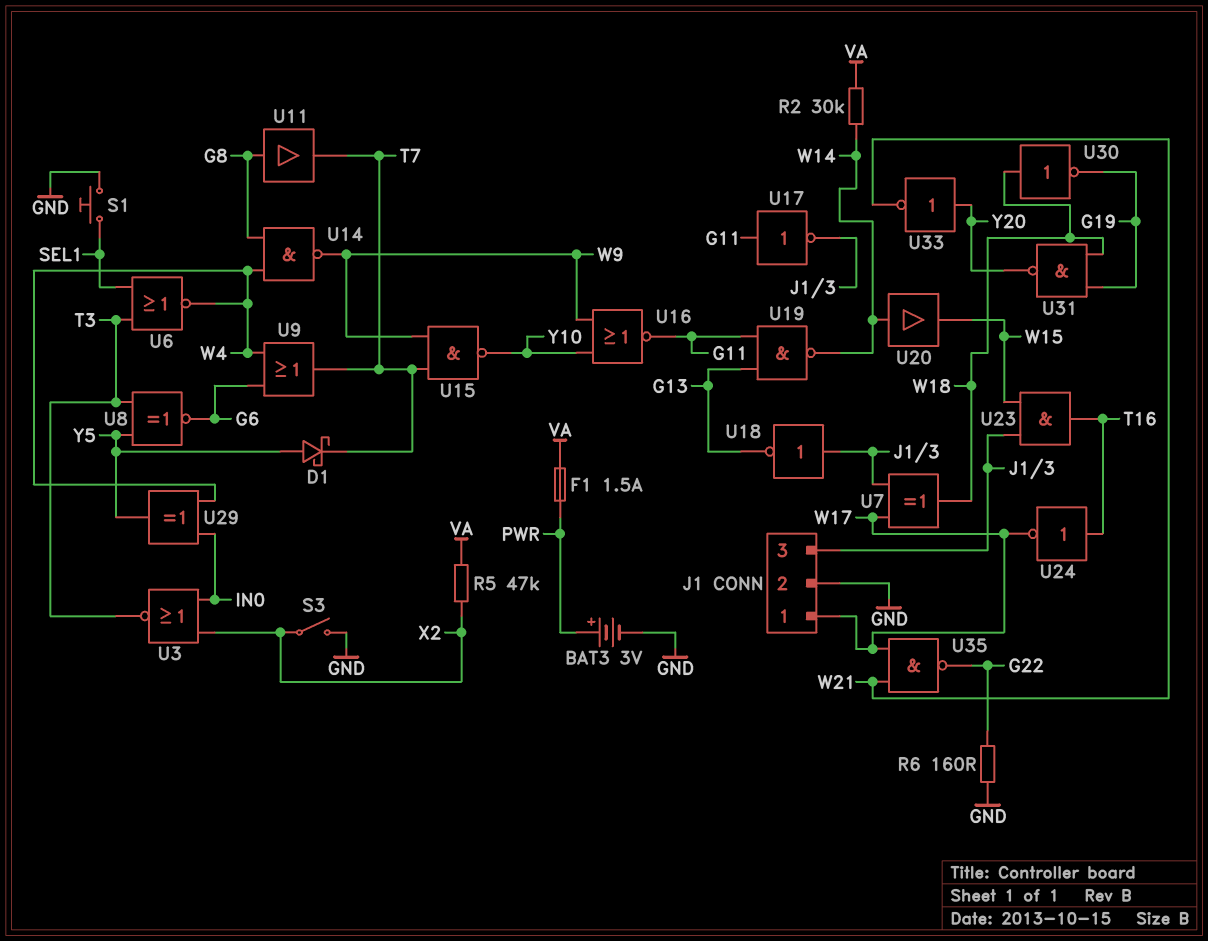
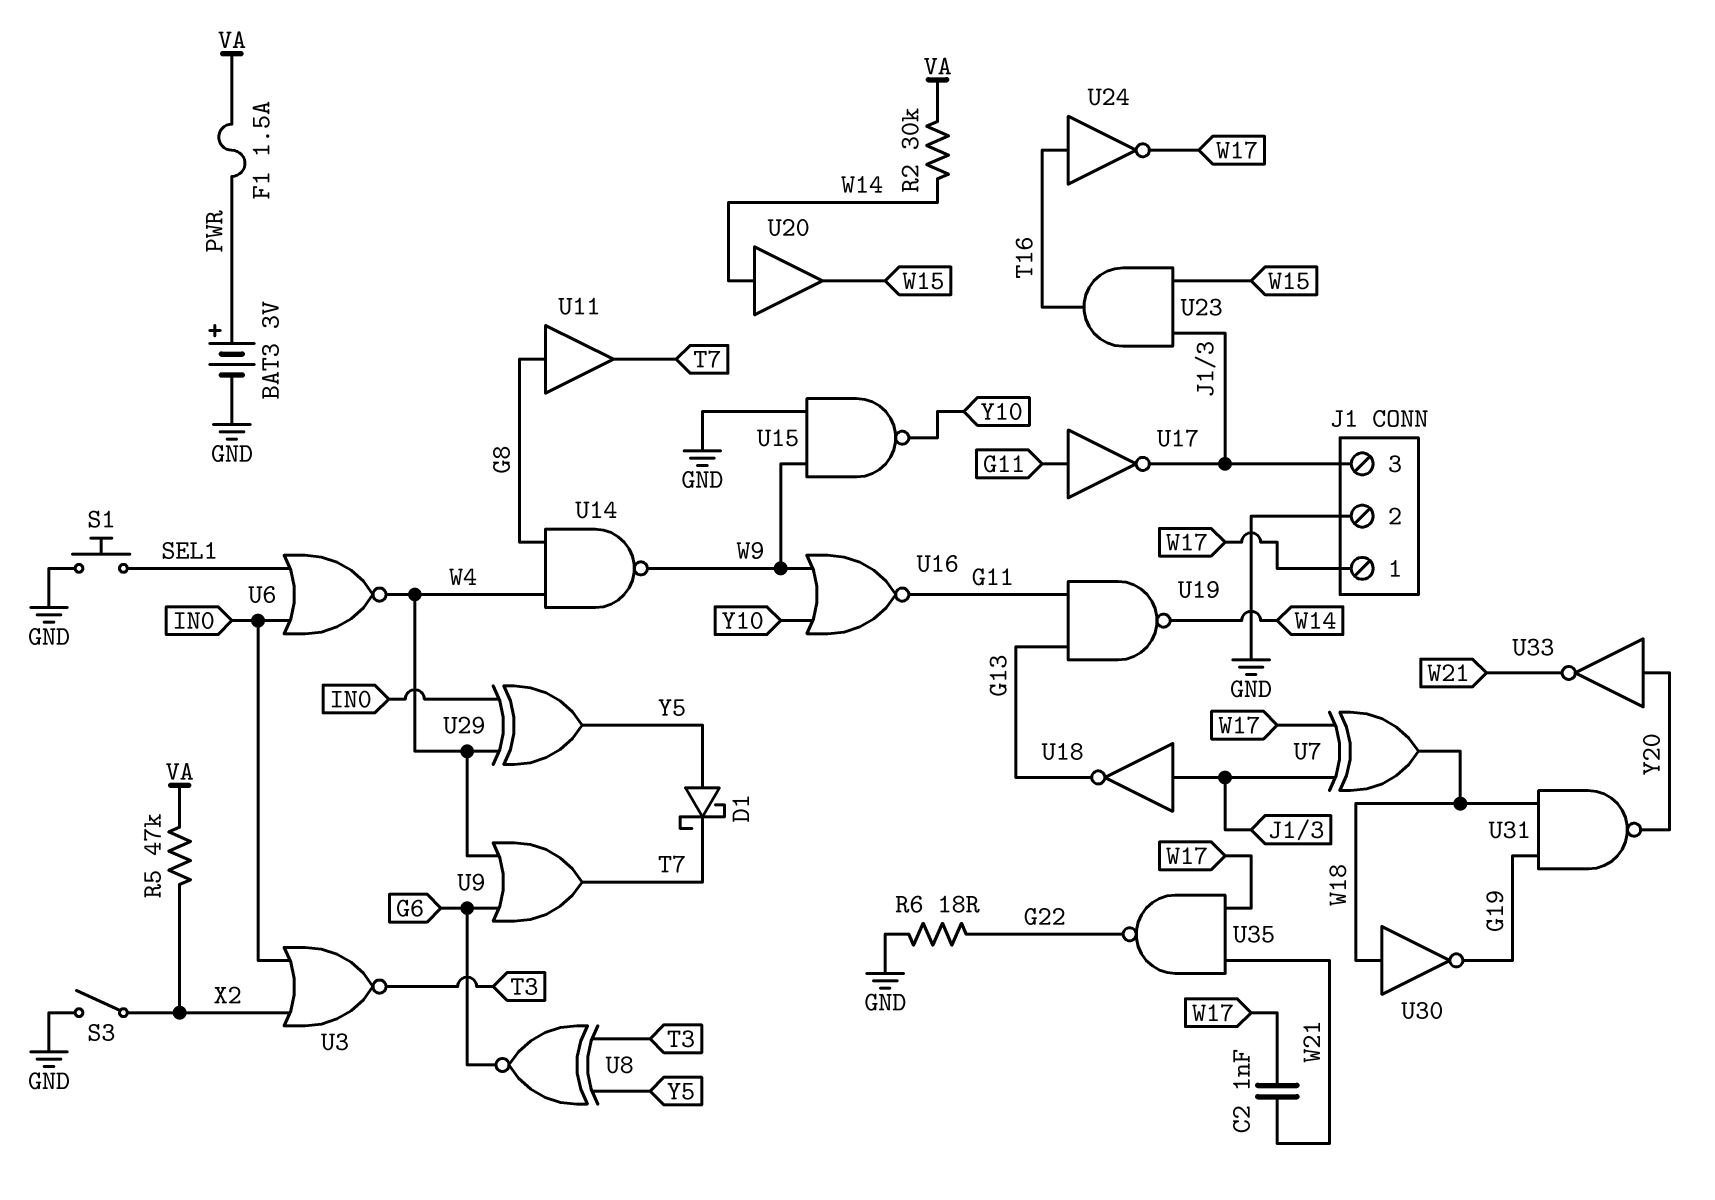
C2: none -> 1nF (W17, W21)
R6: 160 (G22, GND) -> 18 (G22, GND)
U6: NOR (in SEL1, in T3, out W4) -> NOR (in IN0, in SEL1, out W4)
U15: NAND (in T7, in W9, out Y10) -> NAND (in GND, in W9, out Y10)

